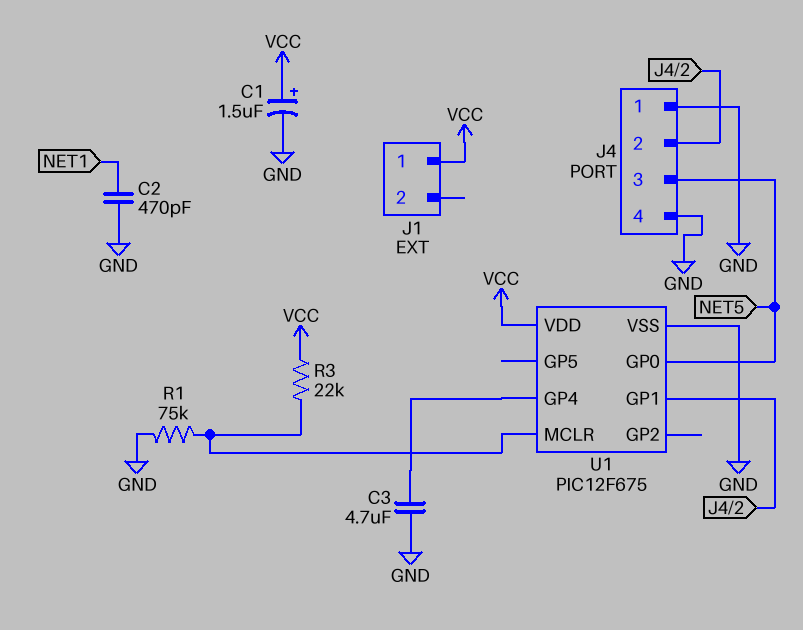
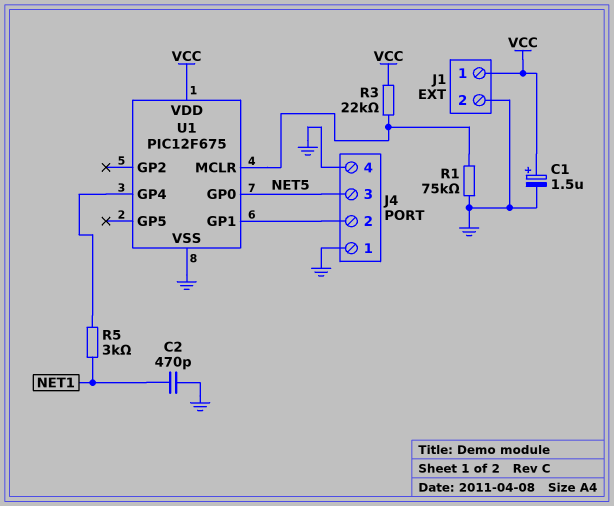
C3: 4.7uF (GND, U1/GP4) -> none
J1 pin 2: none -> GND
R5: none -> 3k (NET1, U1/GP4)

